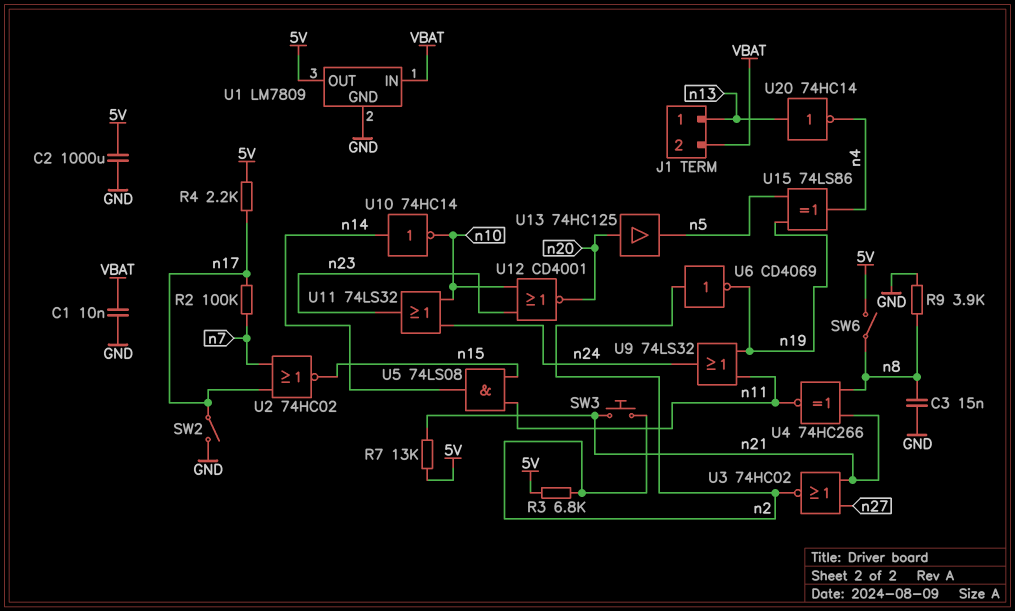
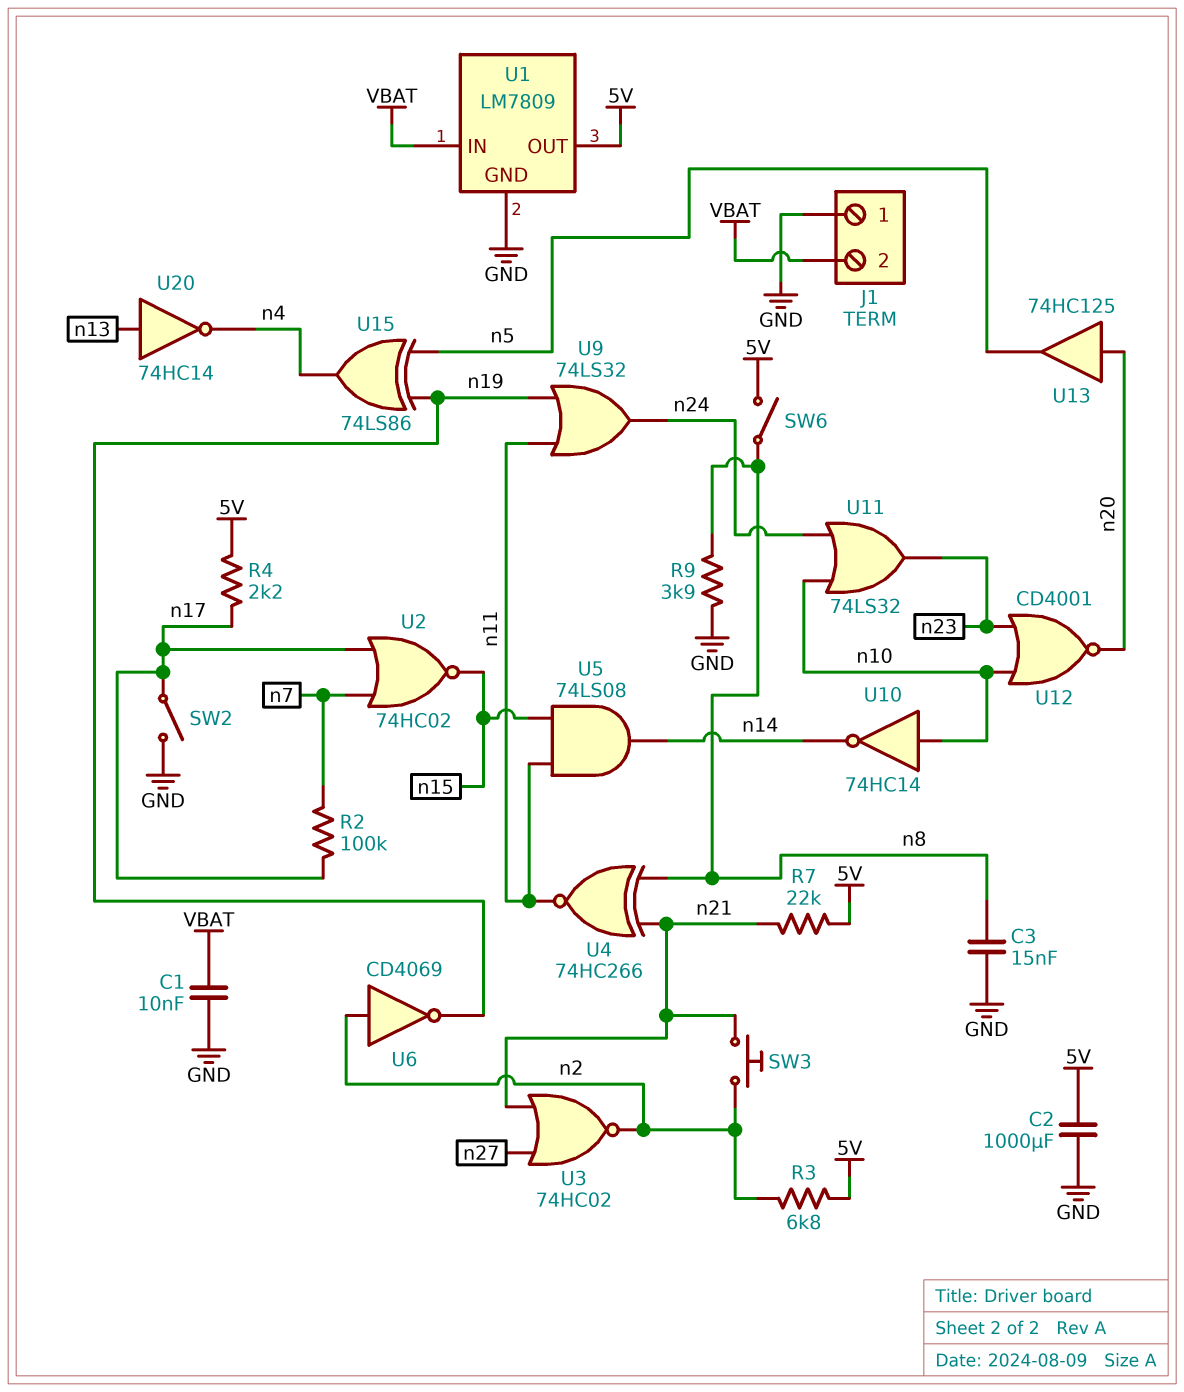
J1 pin 1: n13 -> GND
R7: 13k (5V, n21) -> 22k (5V, n21)
U10: NOT 74HC14 (in n14, out n10) -> NOT 74HC14 (in n10, out n14)

